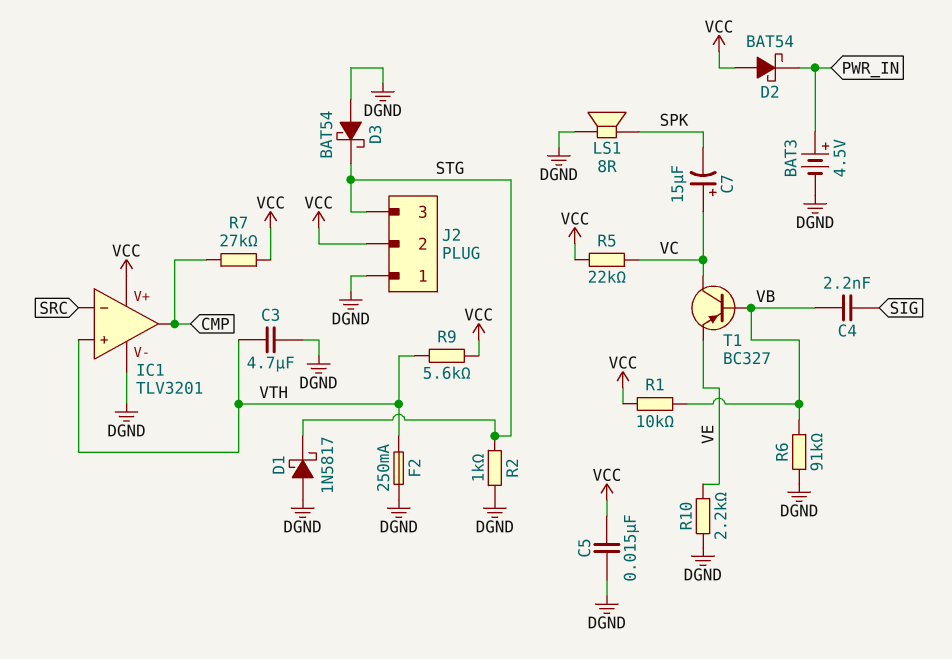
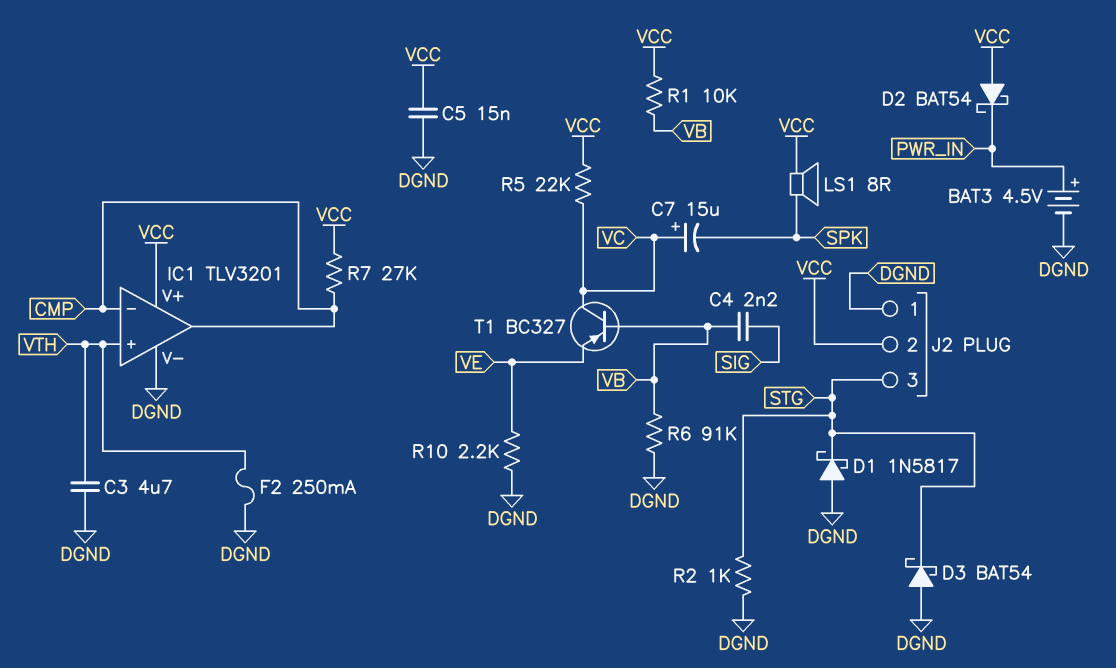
IC1 pin in-: SRC -> CMP
LS1: speaker 8R (DGND, SPK) -> speaker 8R (SPK, VCC)
R9: 5.6k (VCC, VTH) -> none

